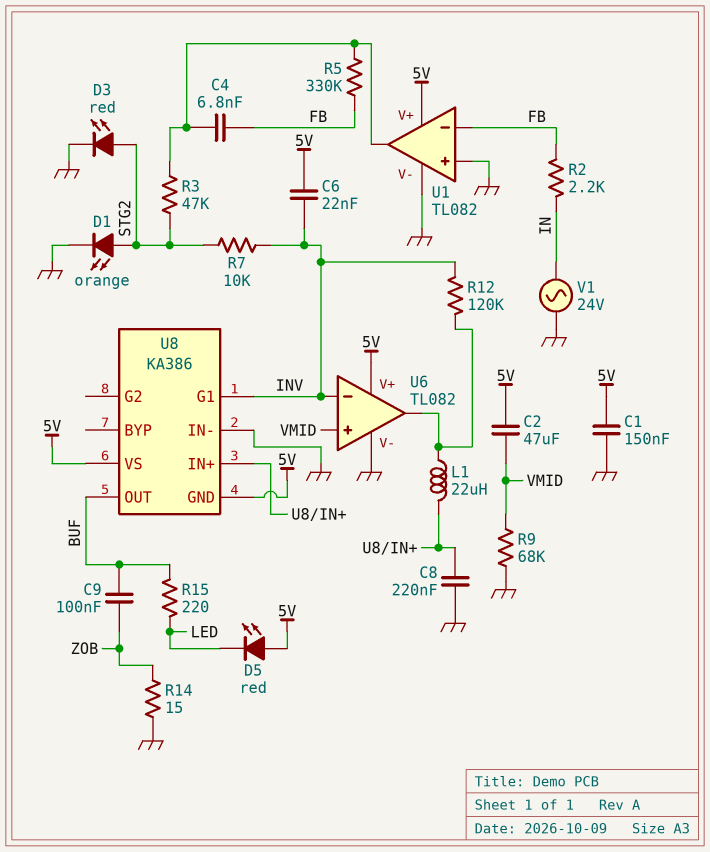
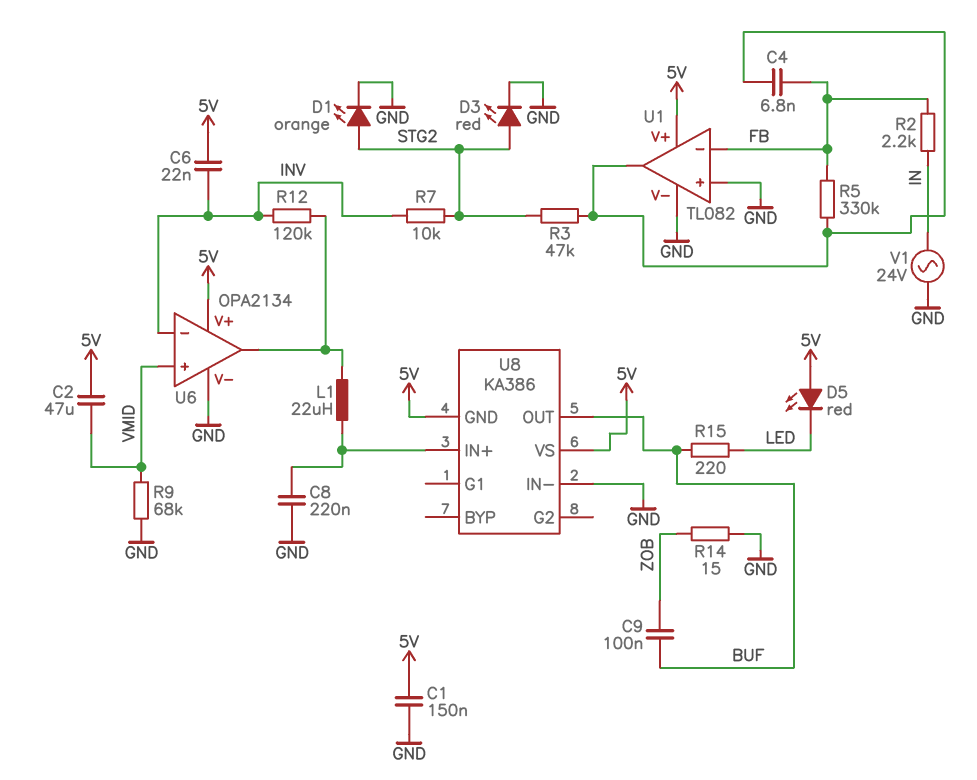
U6: TL082 -> OPA2134
U8 pin G1: INV -> none

